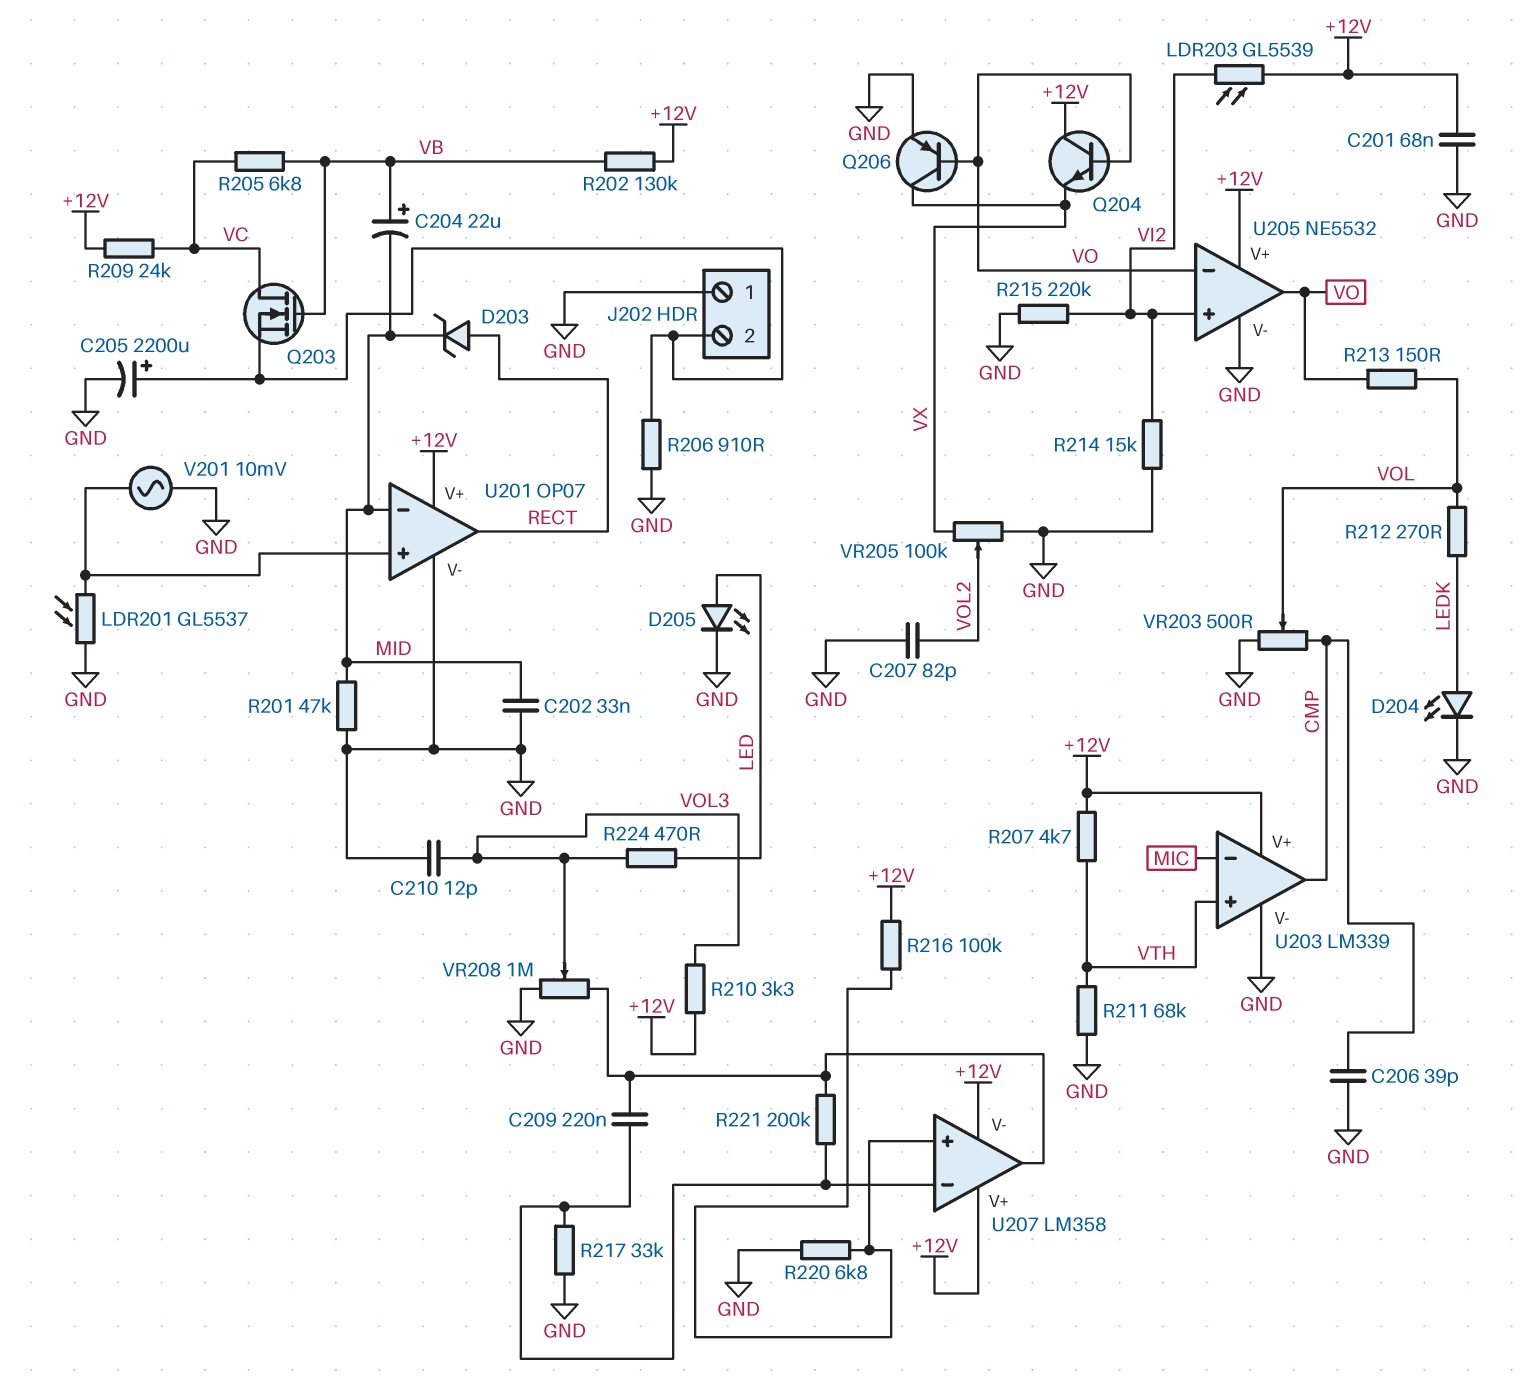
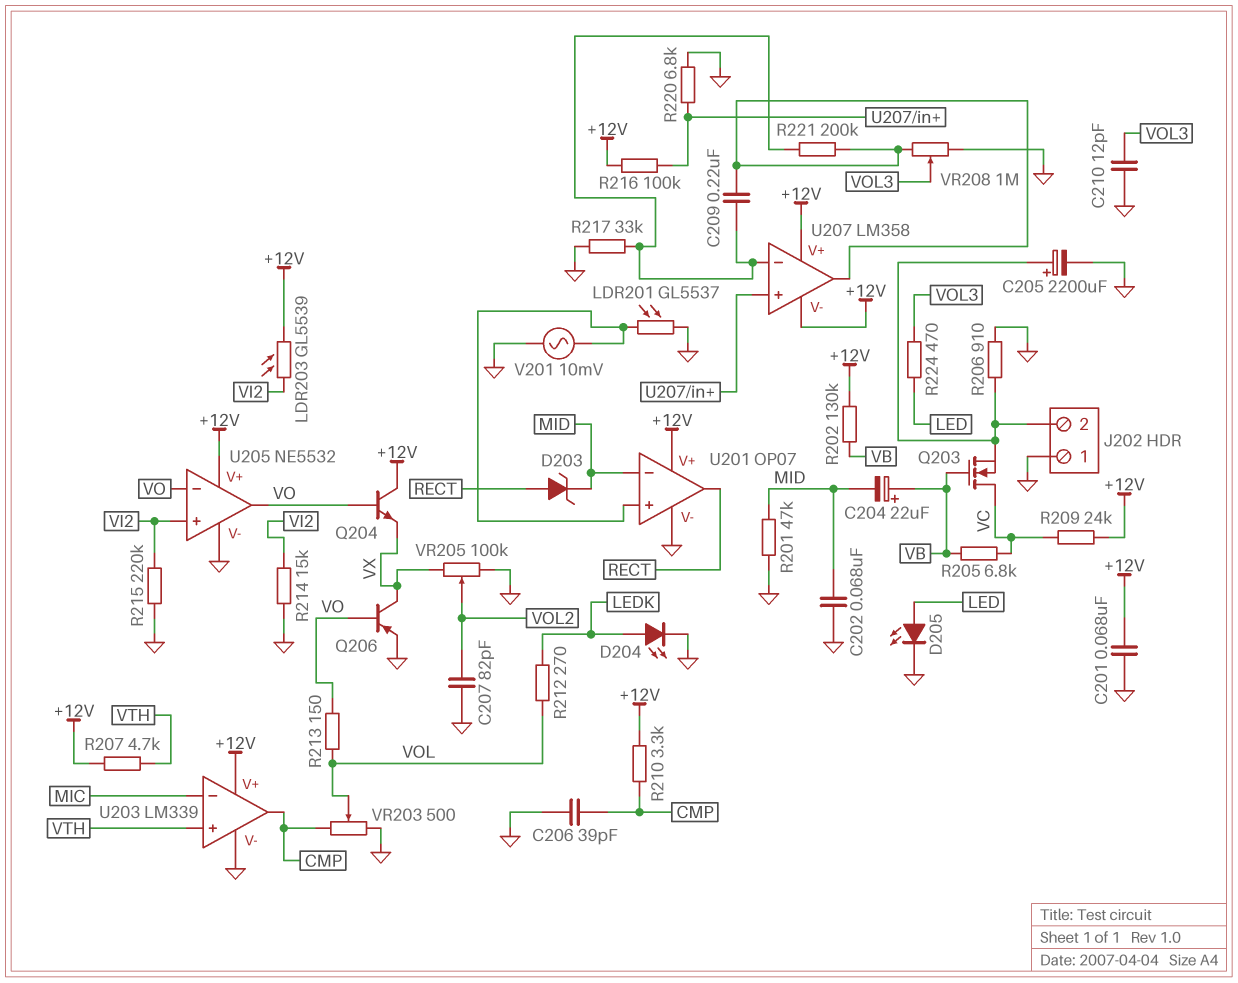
C202: 33nF (GND, MID) -> 68nF (GND, MID)
R210: 3.3k (+12V, VOL3) -> 3.3k (+12V, CMP)
R211: 68k (GND, VTH) -> none

